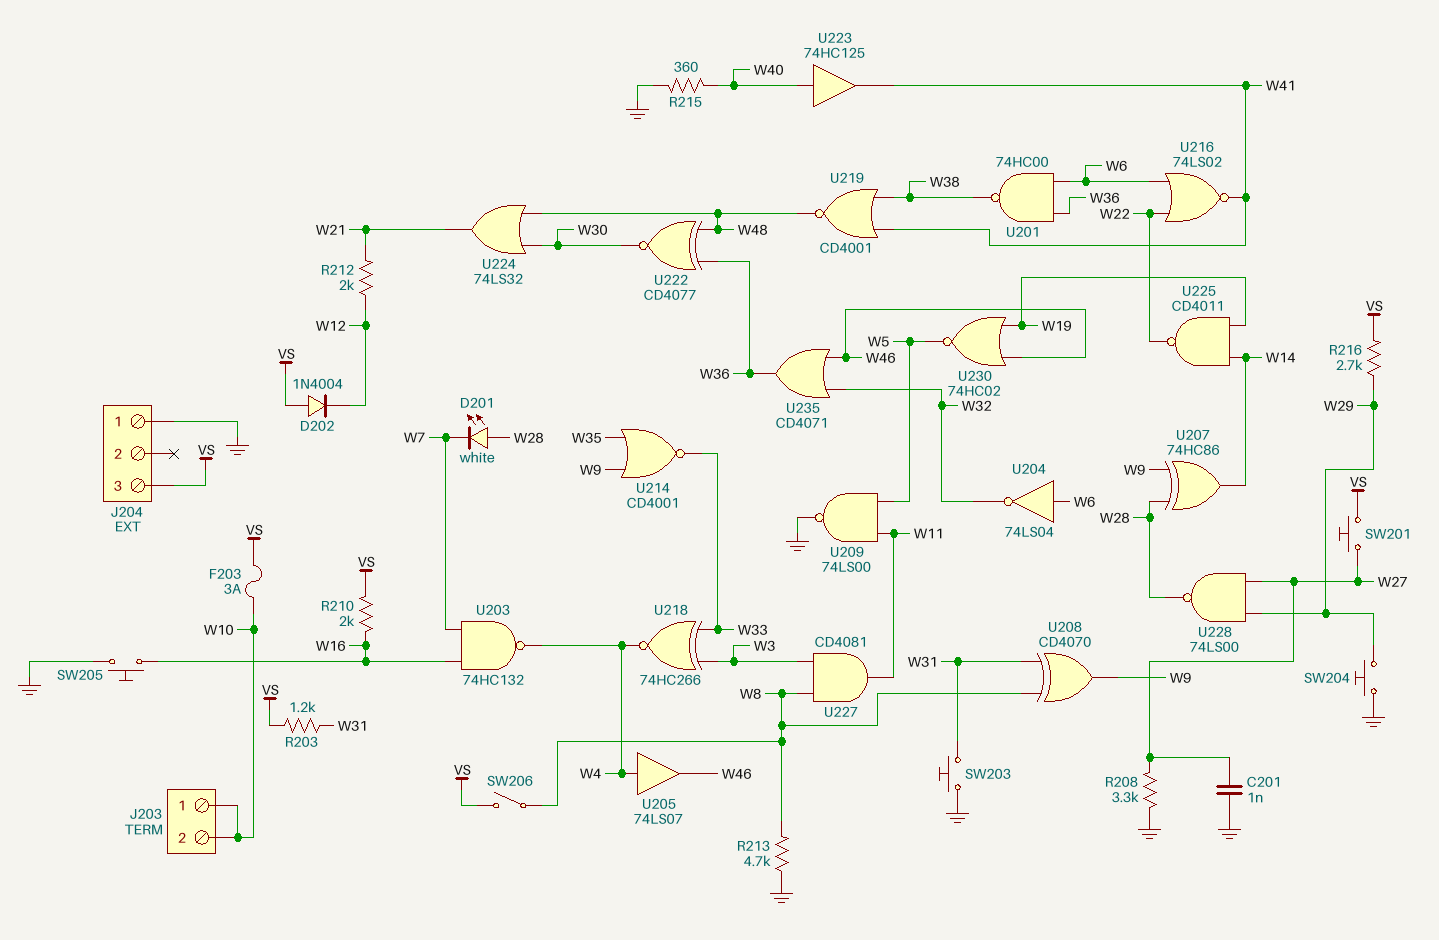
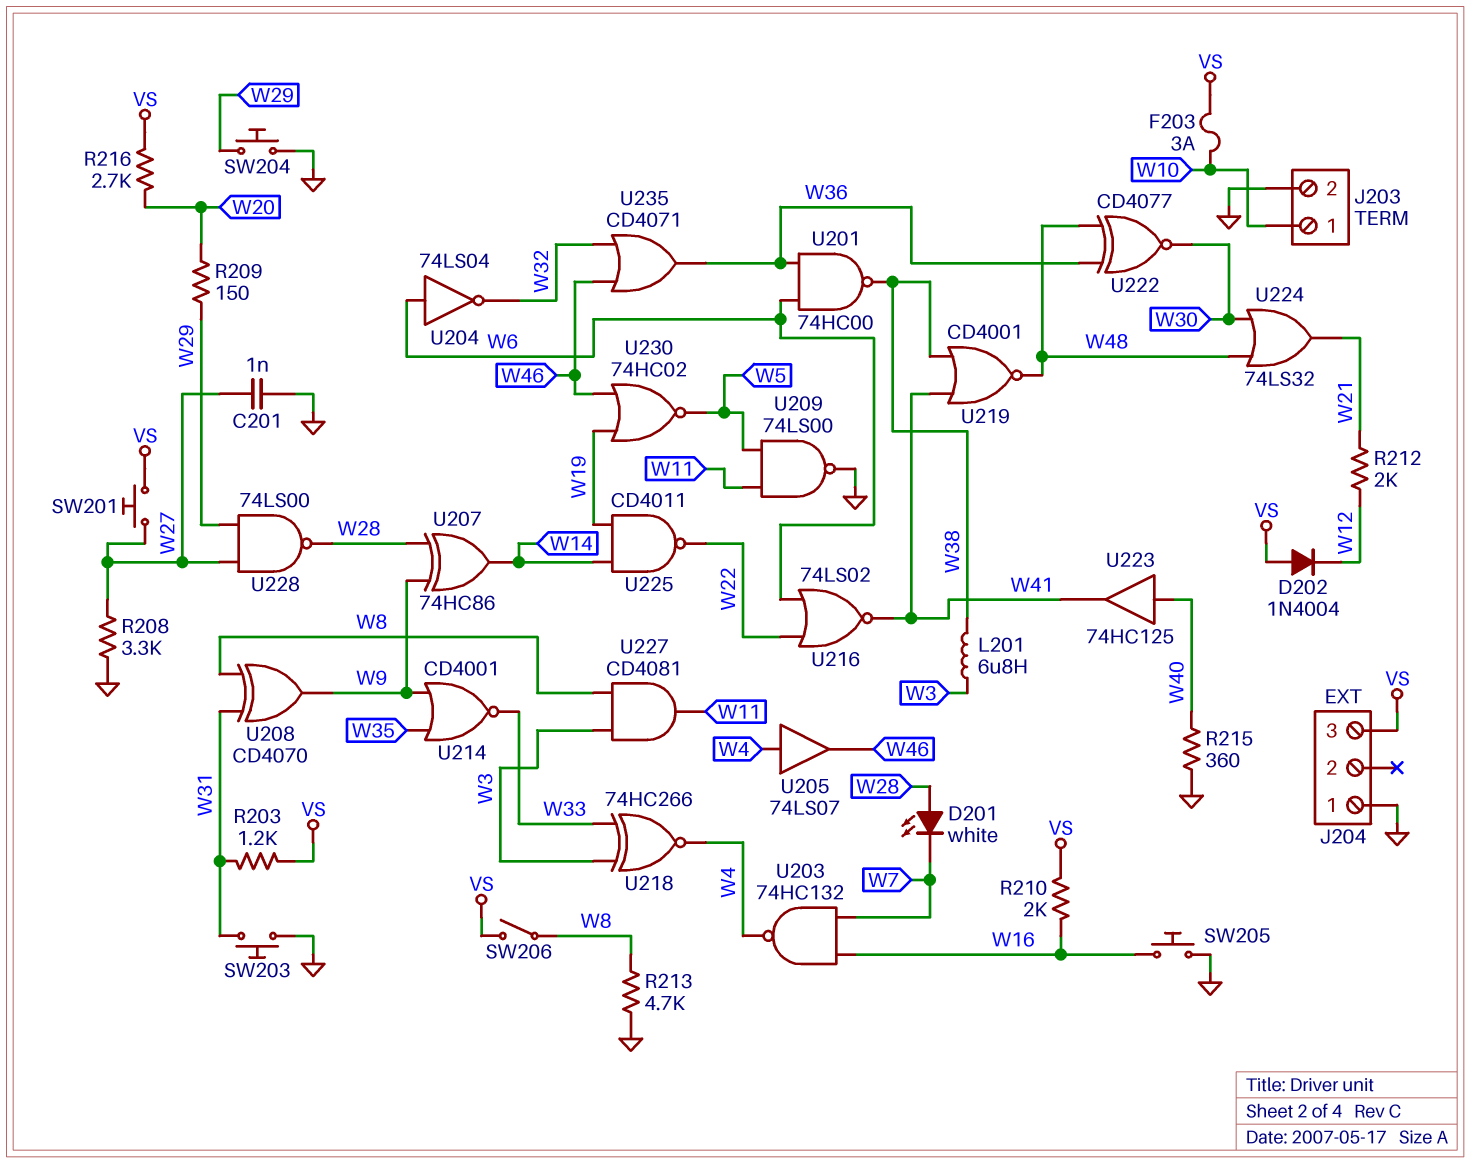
J203 pin 2: W10 -> GND
L201: none -> 6.8uH (W3, W38)
R209: none -> 150 (W20, W29)
R216: 2.7k (VS, W29) -> 2.7k (VS, W20)

